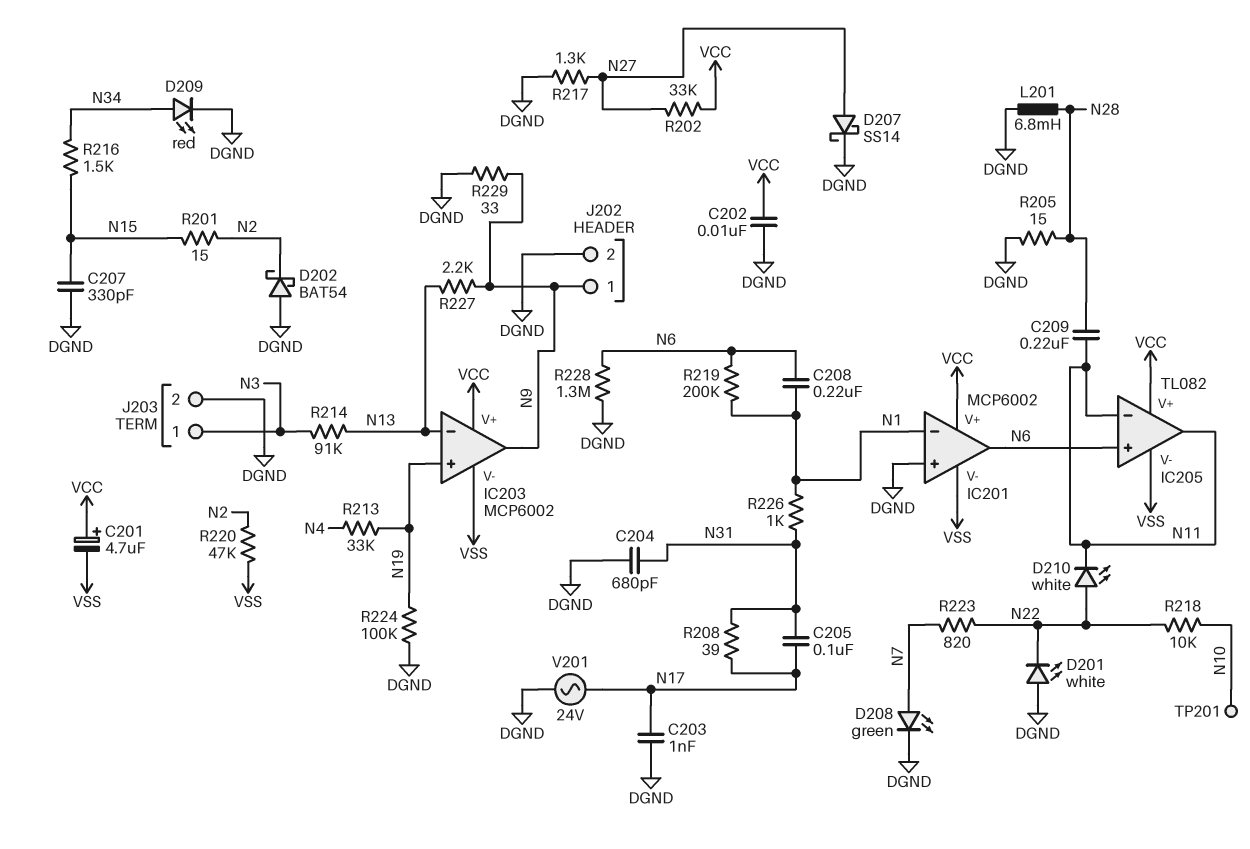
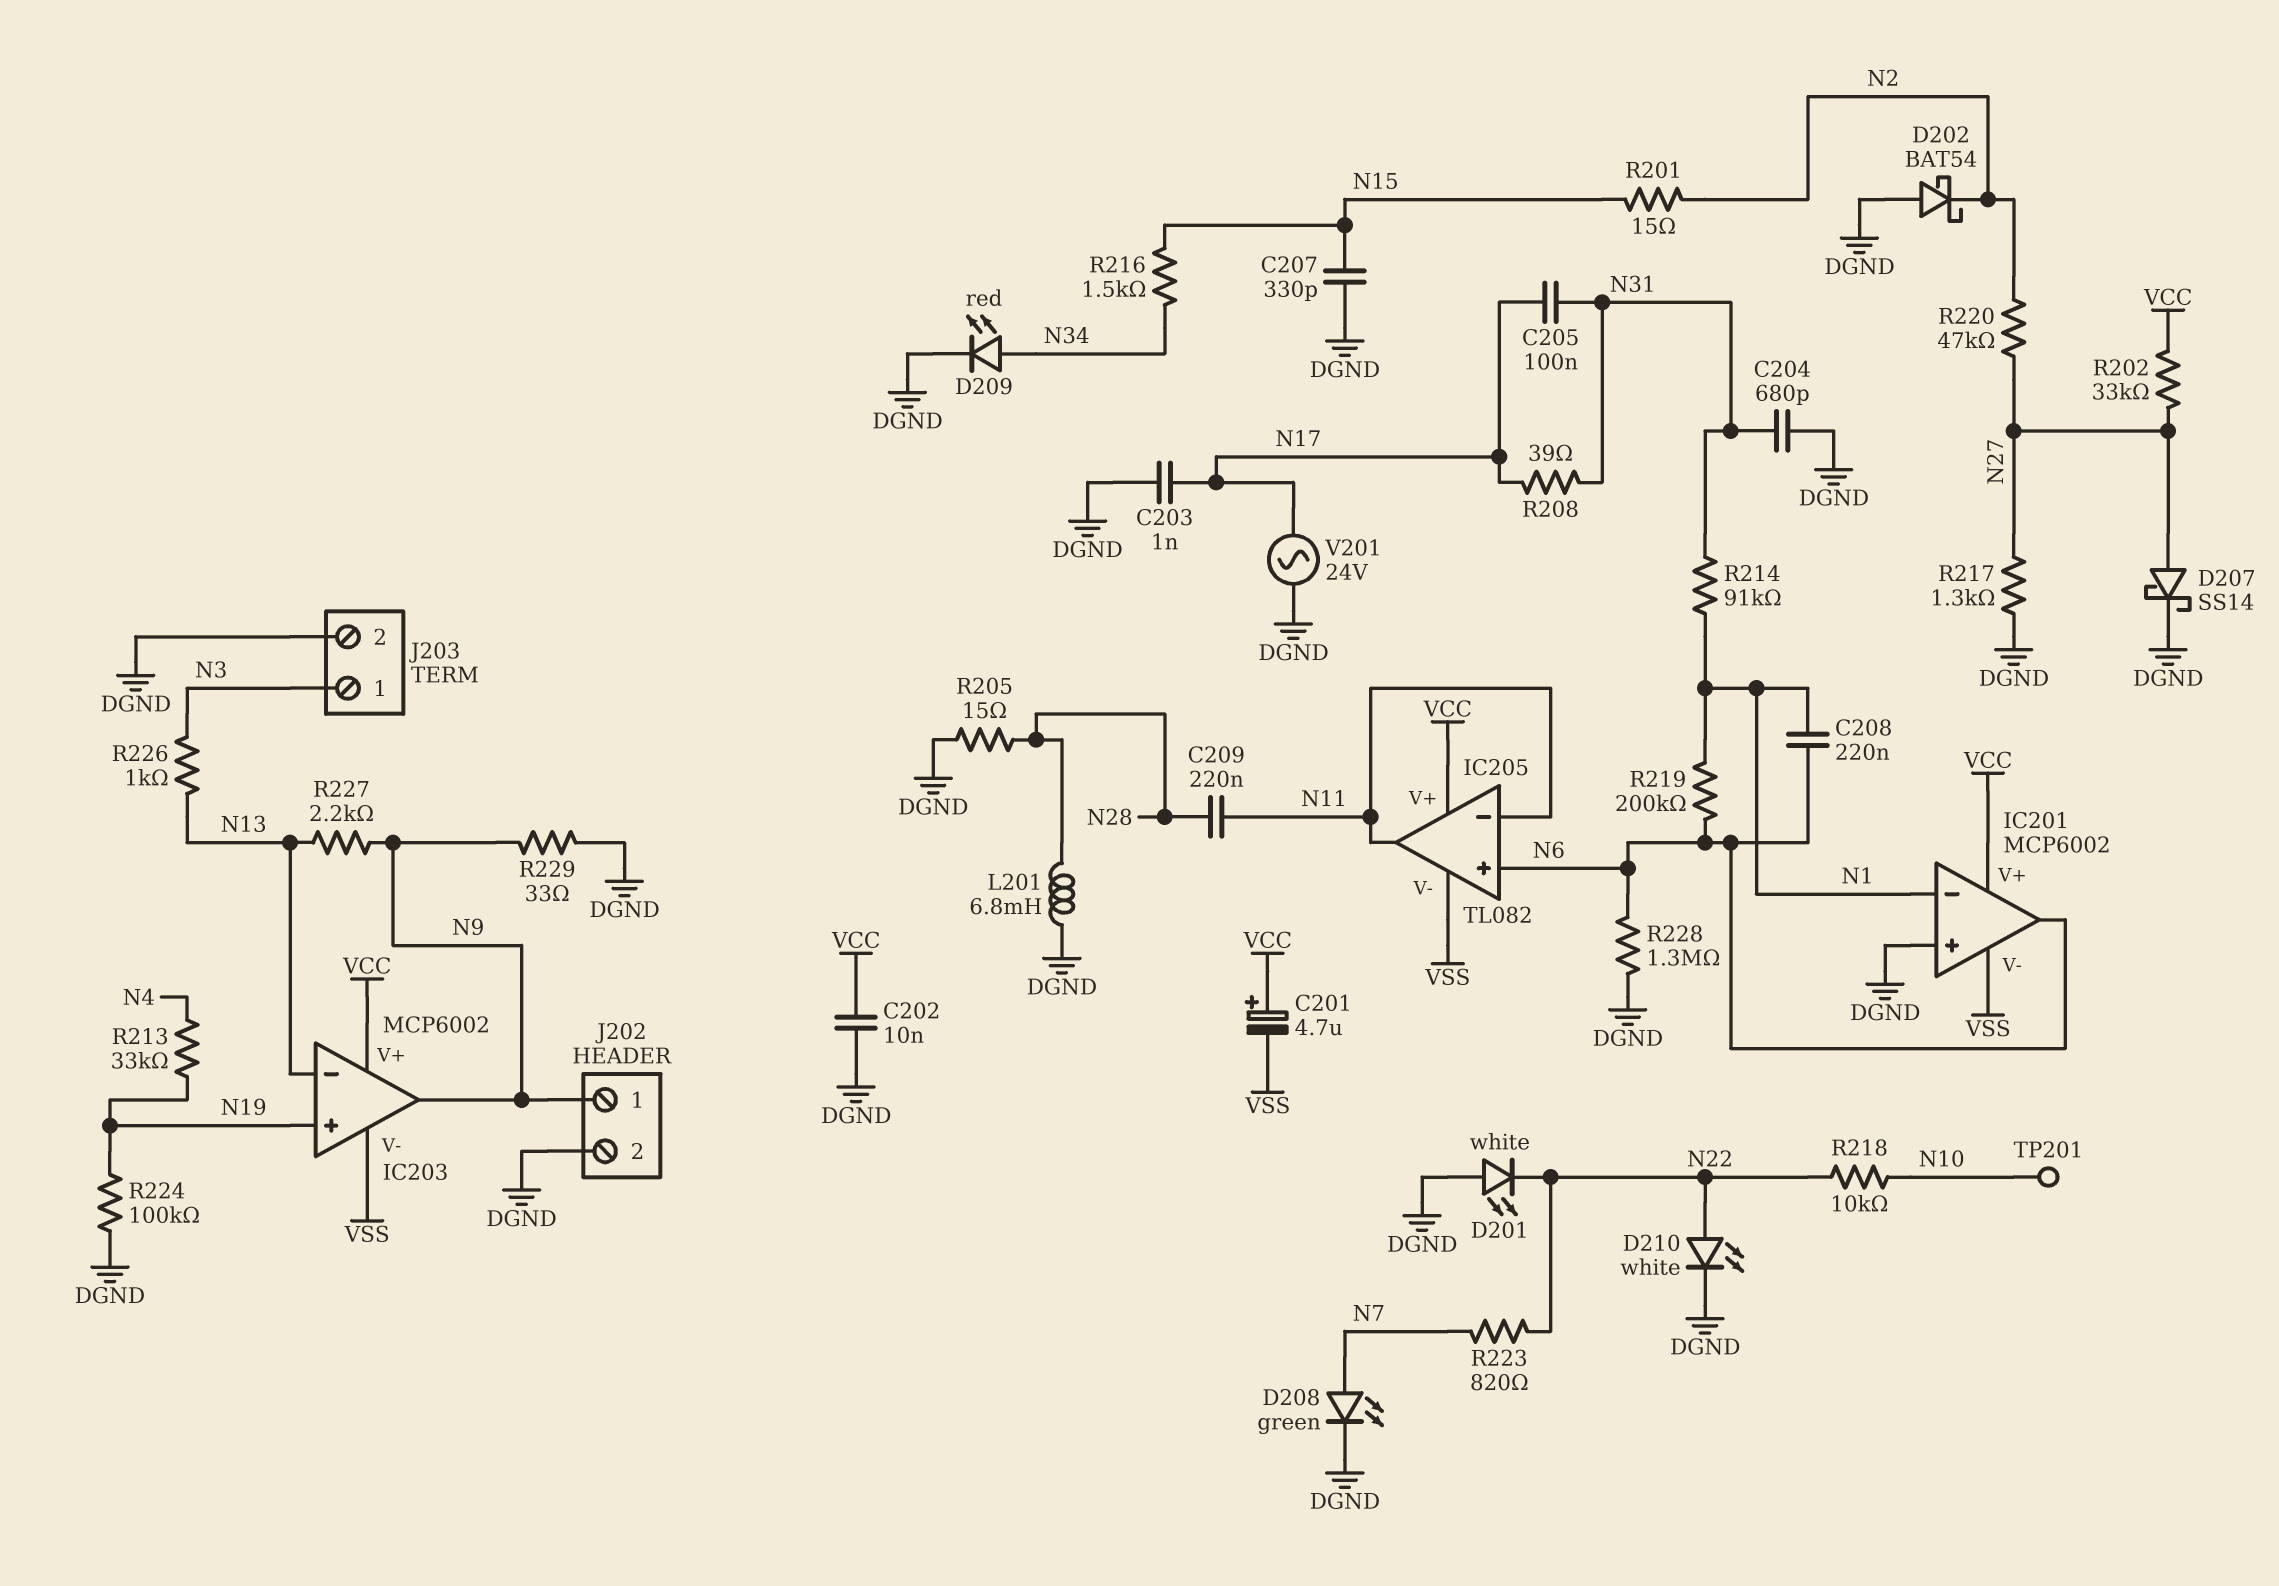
D210: LED white (A N22, K N11) -> LED white (A N22, K DGND)
R214: 91k (N3, N13) -> 91k (N1, N31)
R220: 47k (N2, VSS) -> 47k (N2, N27)
R226: 1k (N1, N31) -> 1k (N3, N13)

